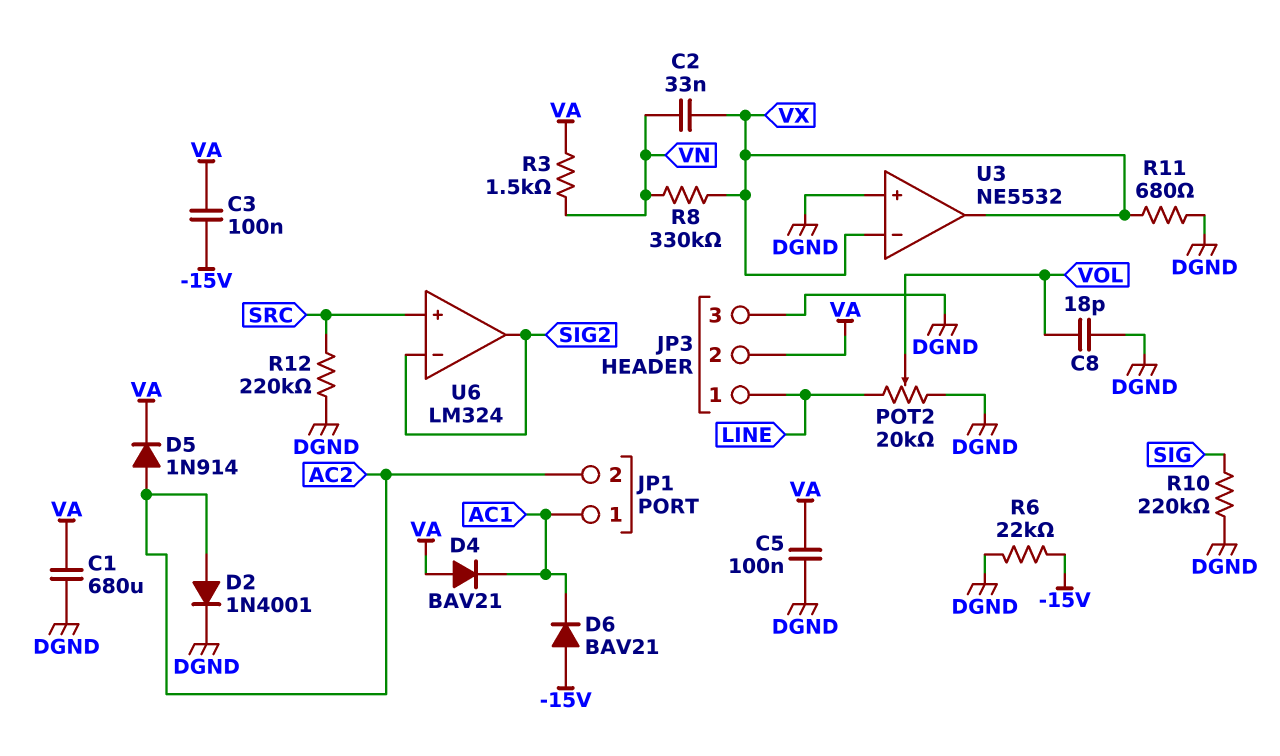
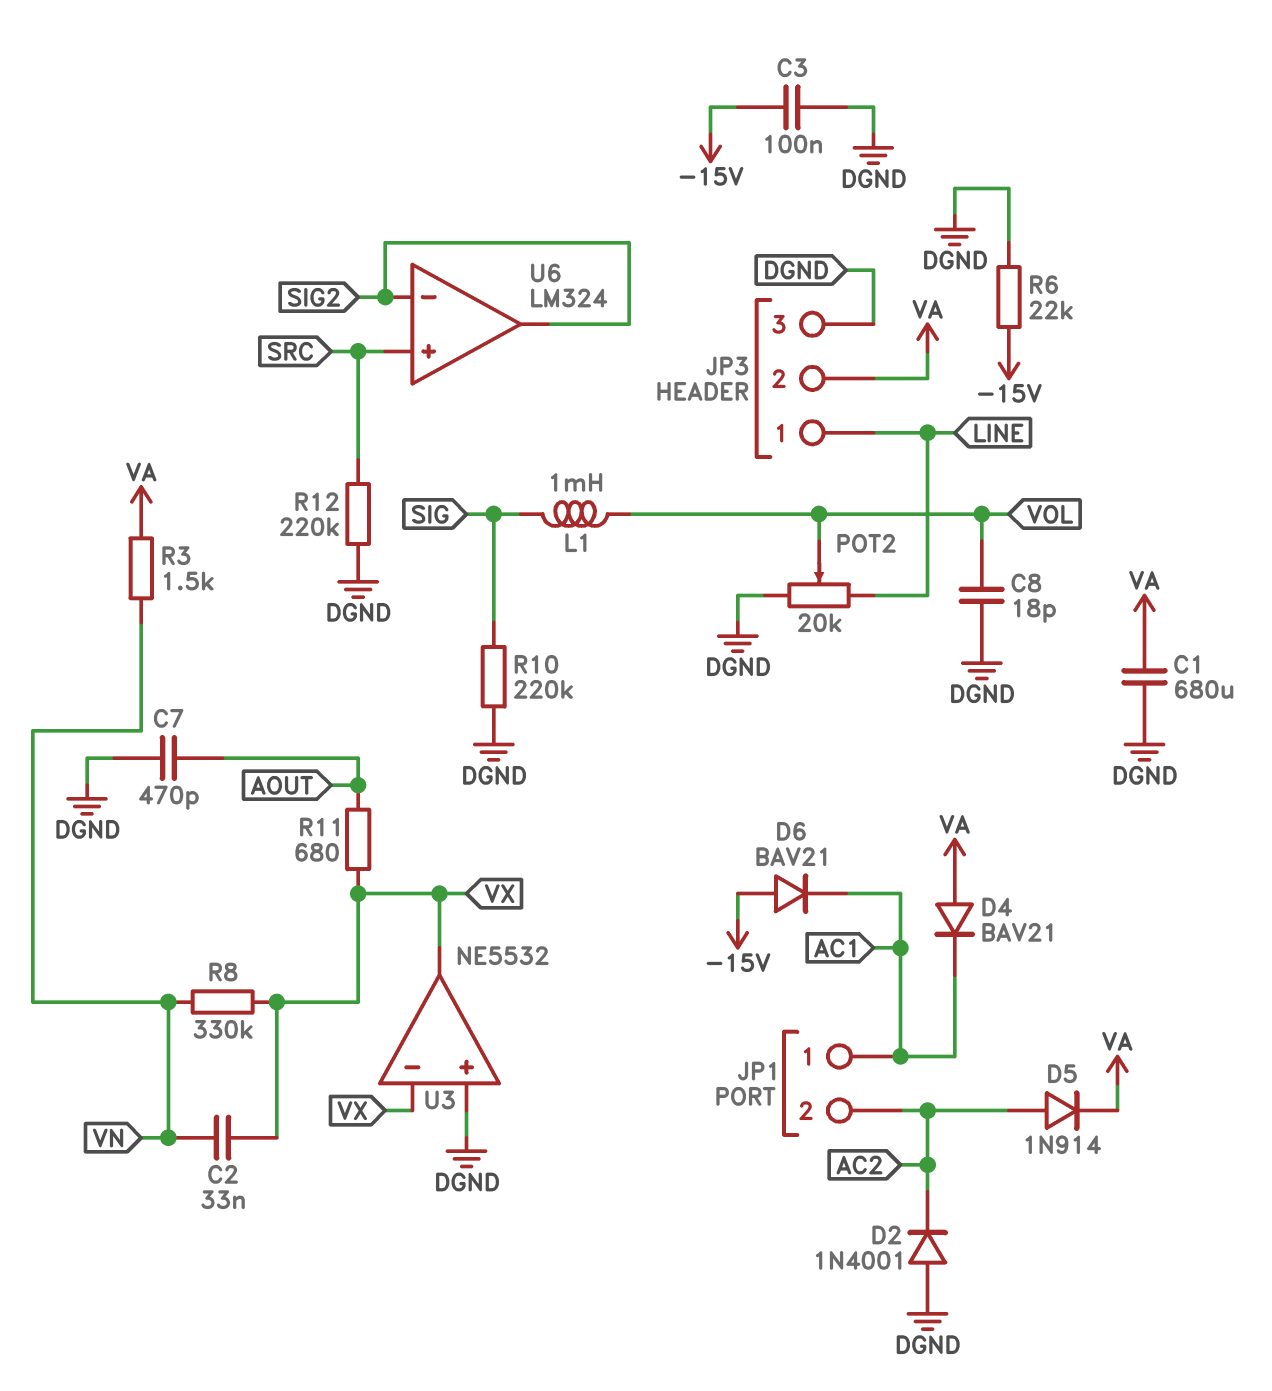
C3: 100nF (-15V, VA) -> 100nF (-15V, DGND)
C5: 100nF (DGND, VA) -> none
C7: none -> 470pF (AOUT, DGND)
D2: diode 1N4001 (A AC2, K DGND) -> diode 1N4001 (A DGND, K AC2)
L1: none -> 1mH (SIG, VOL)
R11: 680 (DGND, VX) -> 680 (AOUT, VX)

